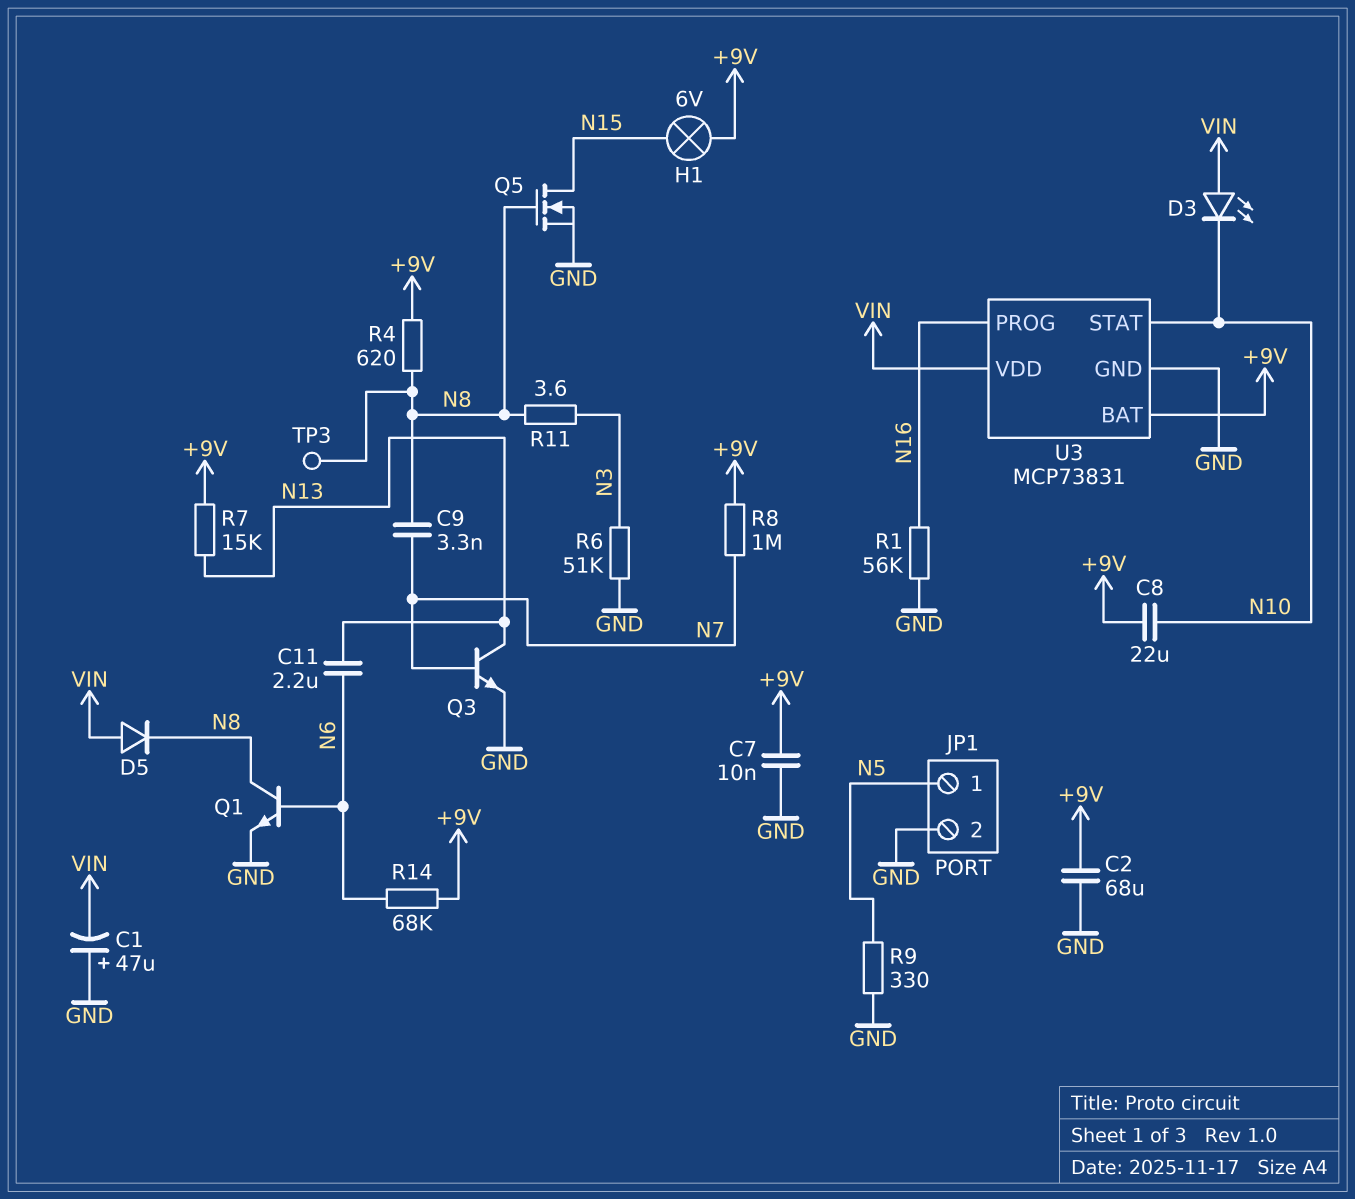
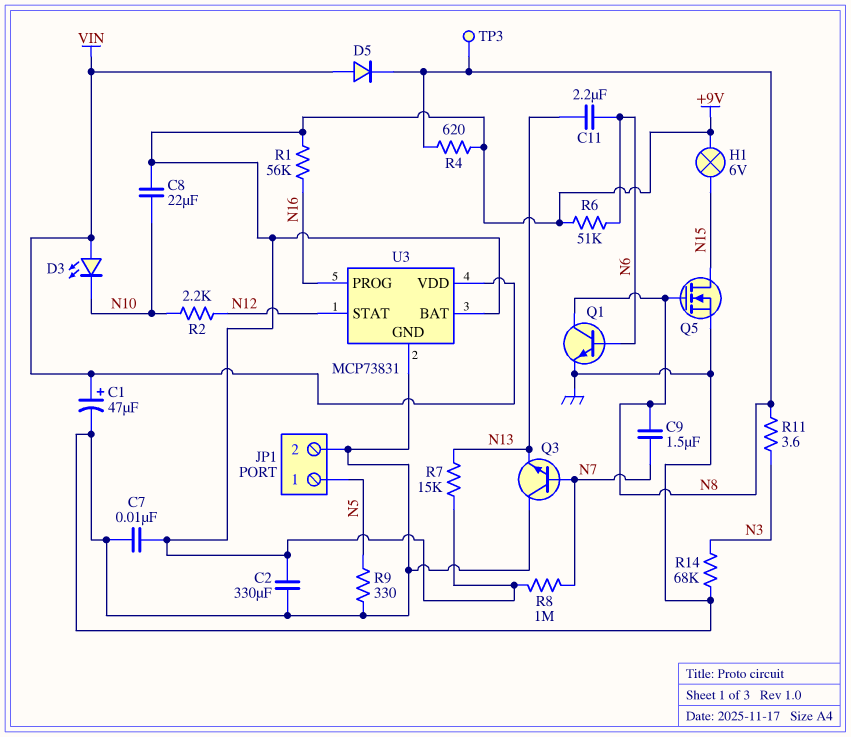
C1: 47uF (plus GND, minus VIN) -> 47uF (plus VIN, minus GND)
C2: 68uF (+9V, GND) -> 330uF (+9V, GND)
C9: 3.3nF (N7, N8) -> 1.5uF (N7, N8)
Q3: NPN (B N7, C N13, E GND) -> NPN (B N7, C GND, E N13)
R1: 56k (GND, N16) -> 56k (+9V, N16)
R2: none -> 2.2k (N10, N12)
R6: 51k (GND, N3) -> 51k (+9V, N6)
R14: 68k (+9V, N6) -> 68k (GND, N3)
U3 pin STAT: N10 -> N12

